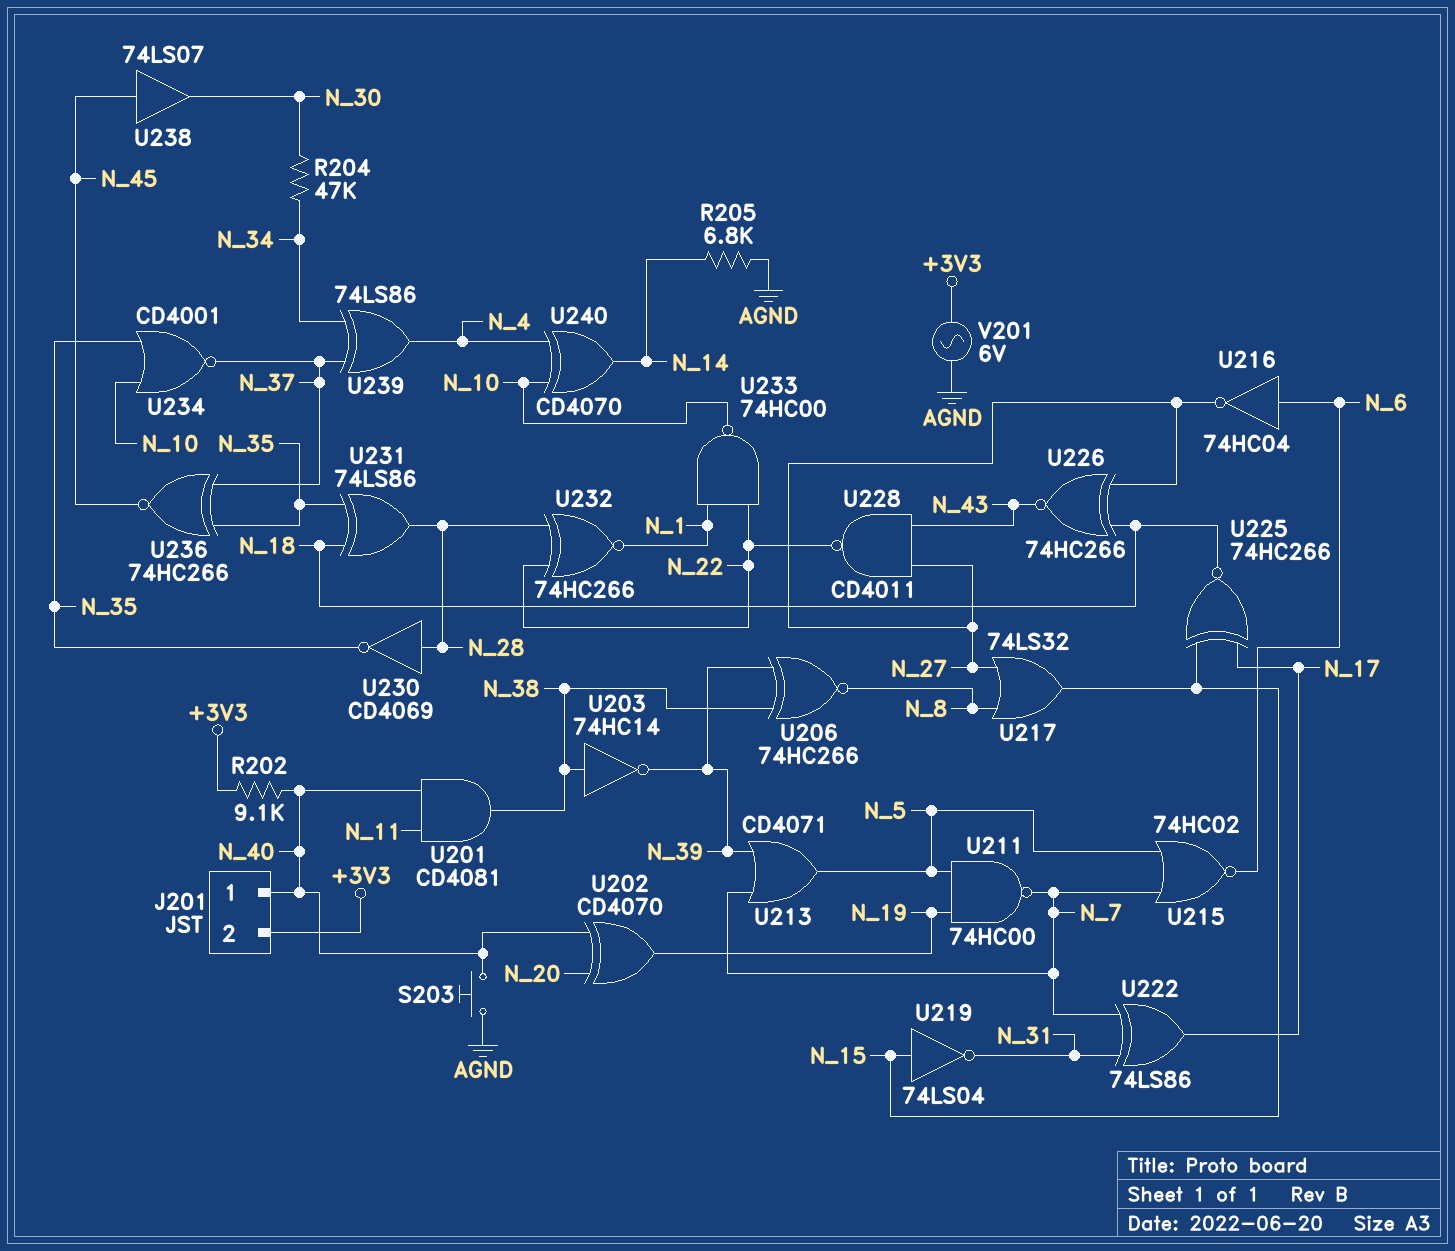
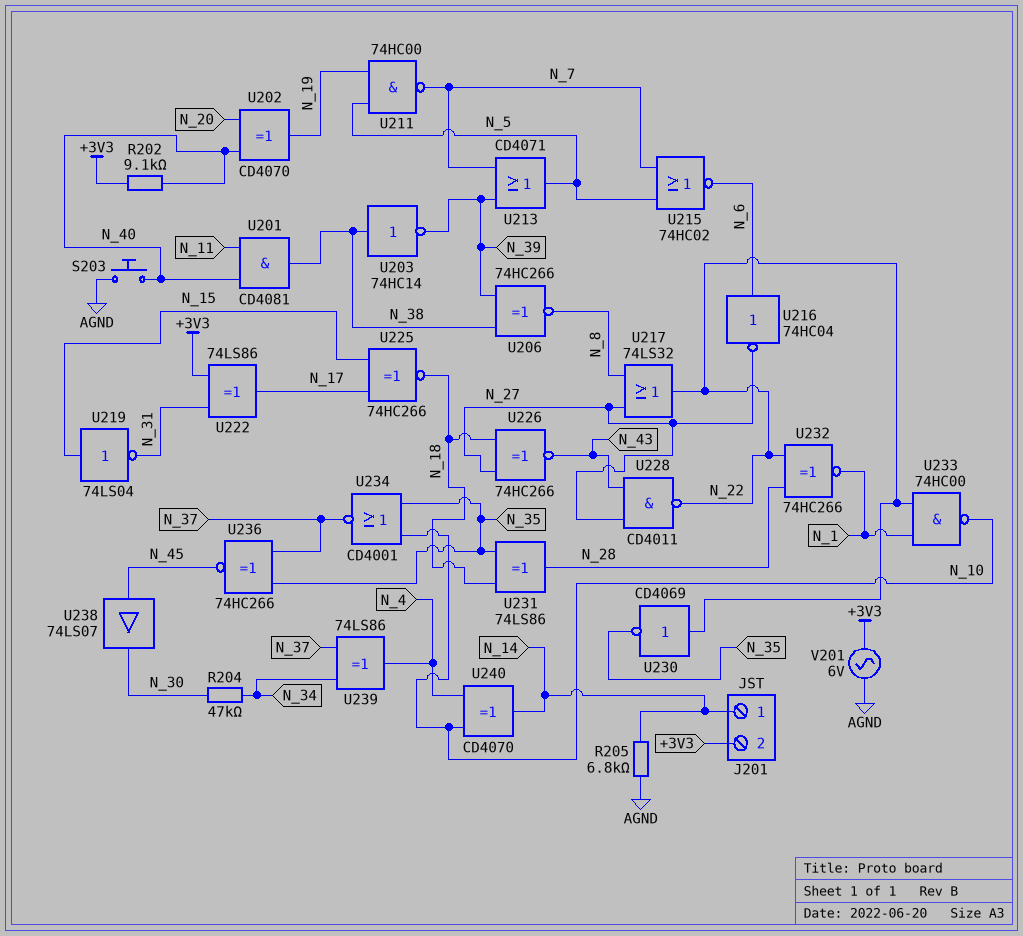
J201 pin 1: N_40 -> N_14
U217: OR 74LS32 (in N_8, in N_27, out N_15) -> OR 74LS32 (in N_8, in N_27, out N_22)
U222: XOR 74LS86 (in N_7, in N_31, out N_17) -> XOR 74LS86 (in +3V3, in N_31, out N_17)
U230: NOT CD4069 (in N_28, out N_35) -> NOT CD4069 (in N_22, out N_35)

